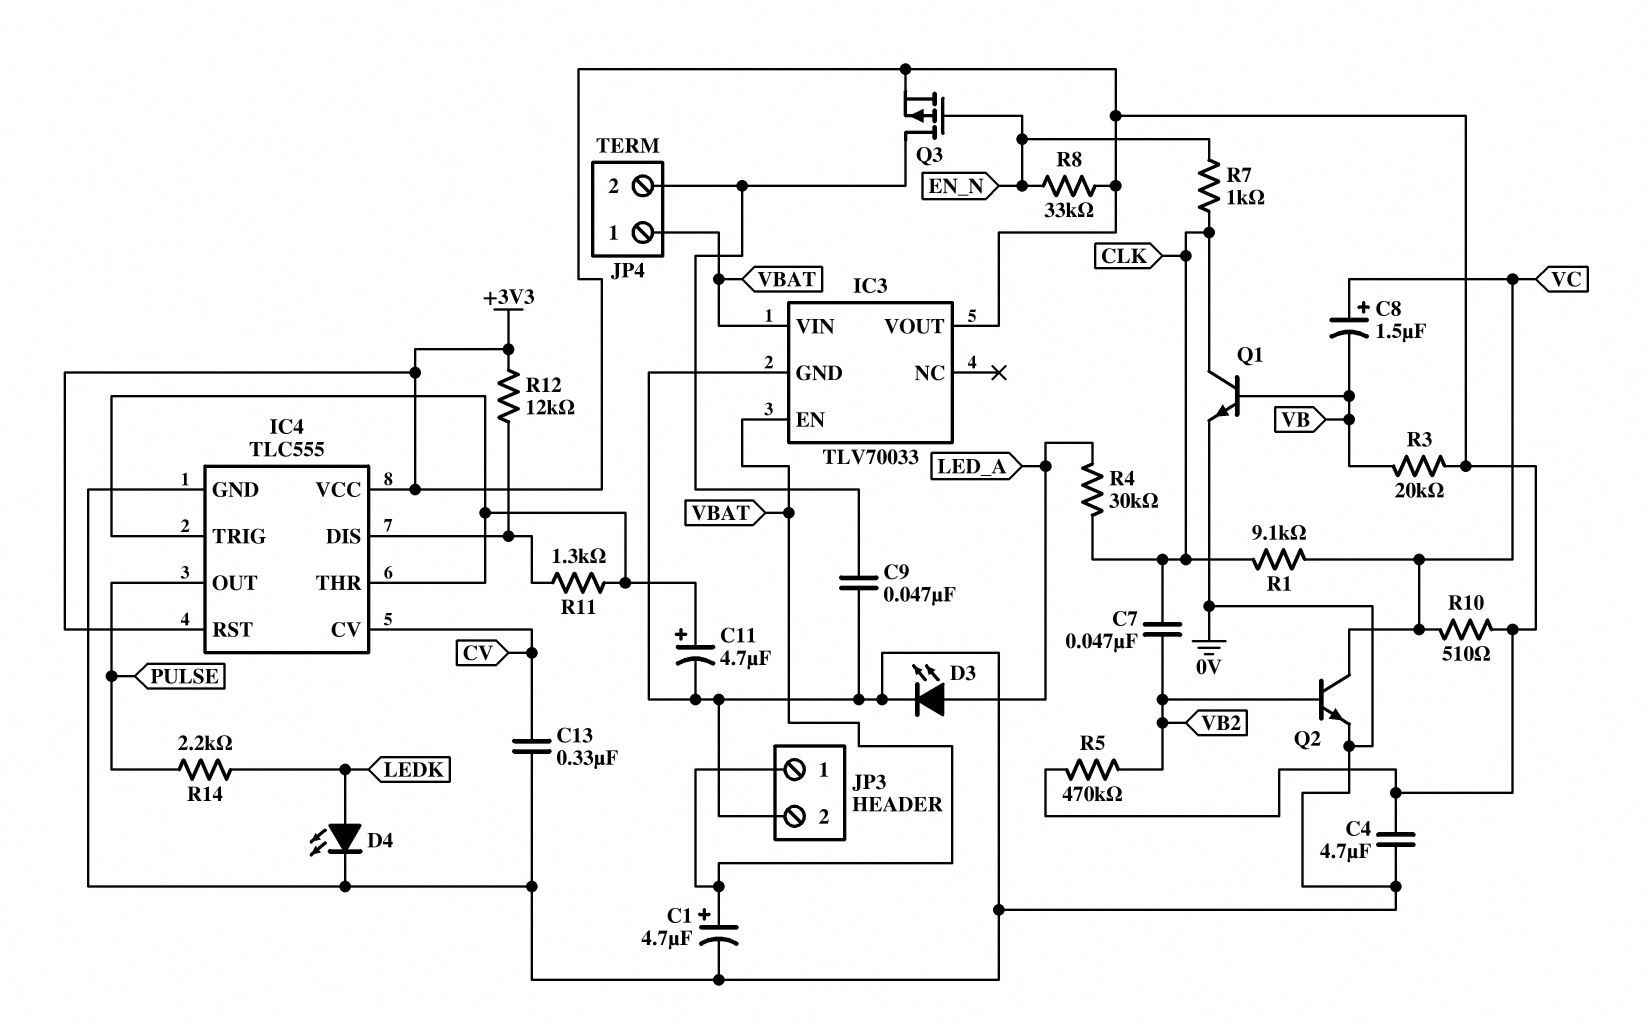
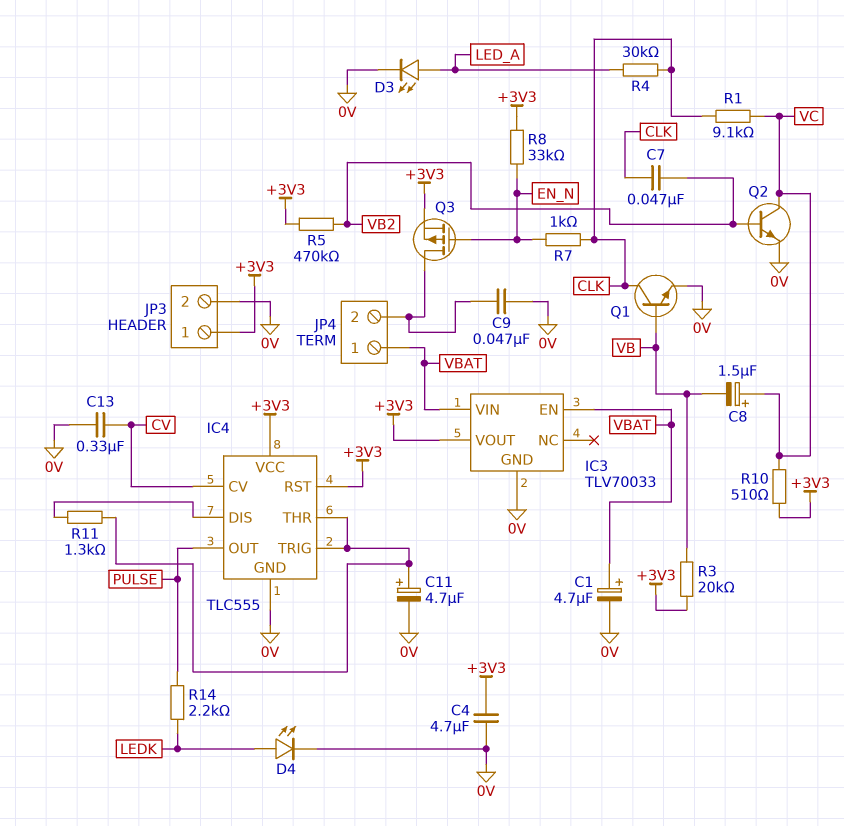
JP3 pin 1: VBAT -> +3V3
R12: 12k (+3V3, IC4/DIS) -> none

